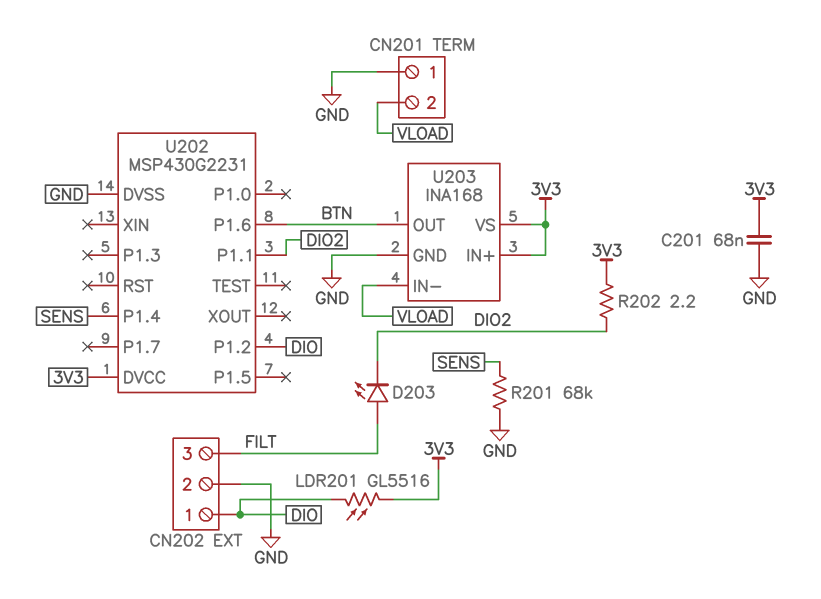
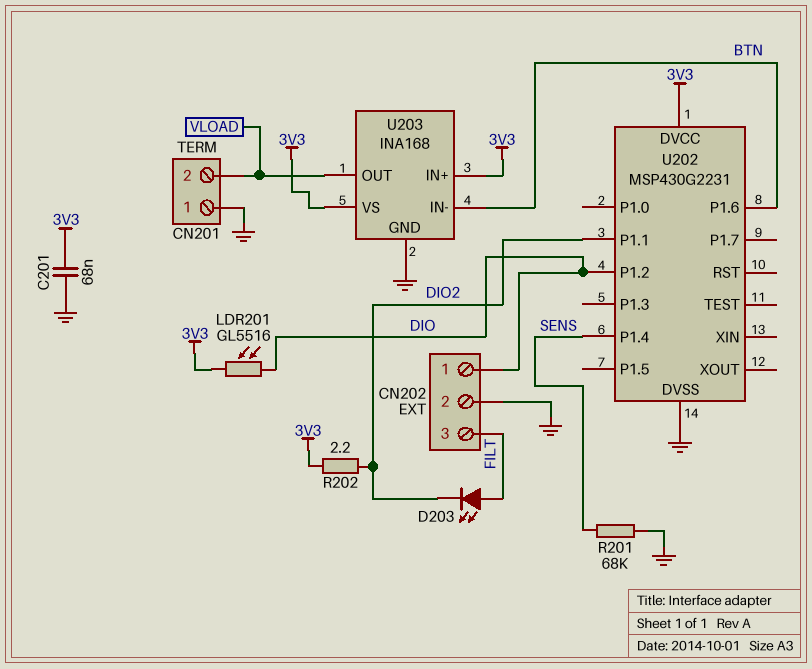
U203 pin IN-: VLOAD -> BTN
U203 pin OUT: BTN -> VLOAD

